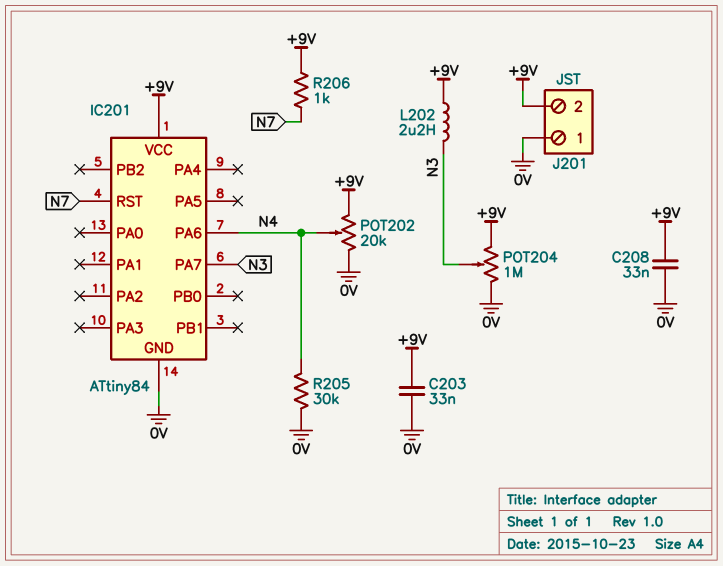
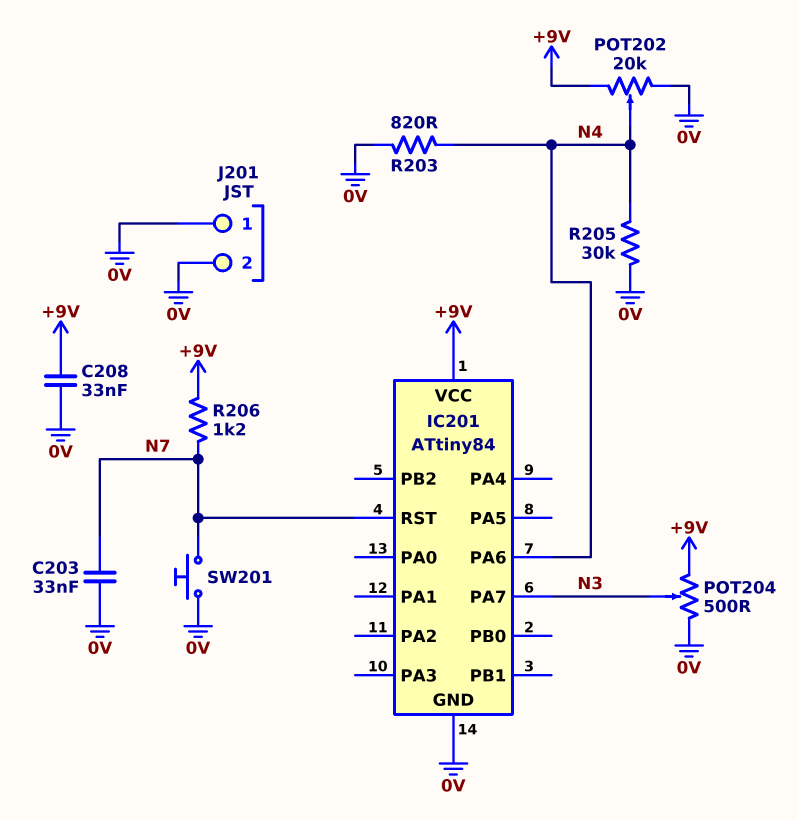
C203: 33nF (+9V, 0V) -> 33nF (0V, N7)
J201 pin 2: +9V -> 0V
L202: 2.2uH (+9V, N3) -> none
POT204: 1M (+9V, 0V, wiper N3) -> 500 (+9V, 0V, wiper N3)
R203: none -> 820 (0V, N4)
R206: 1k (+9V, N7) -> 1.2k (+9V, N7)
SW201: none -> button (0V, N7)

